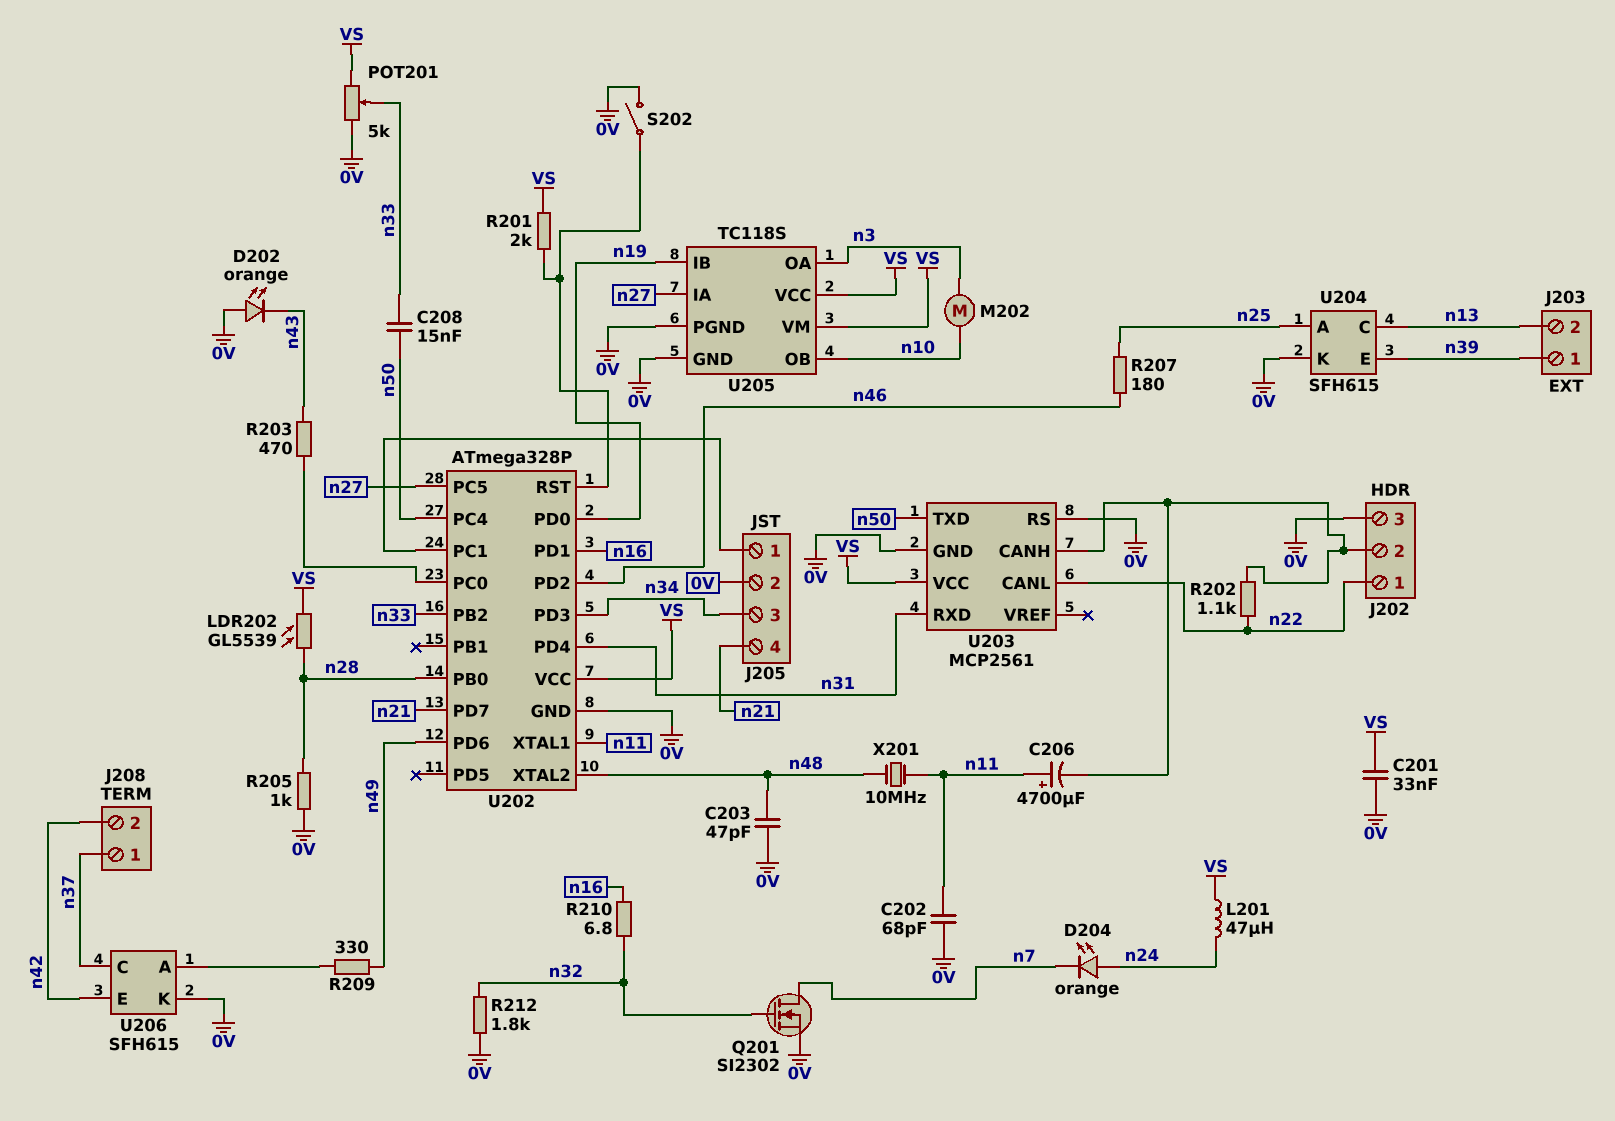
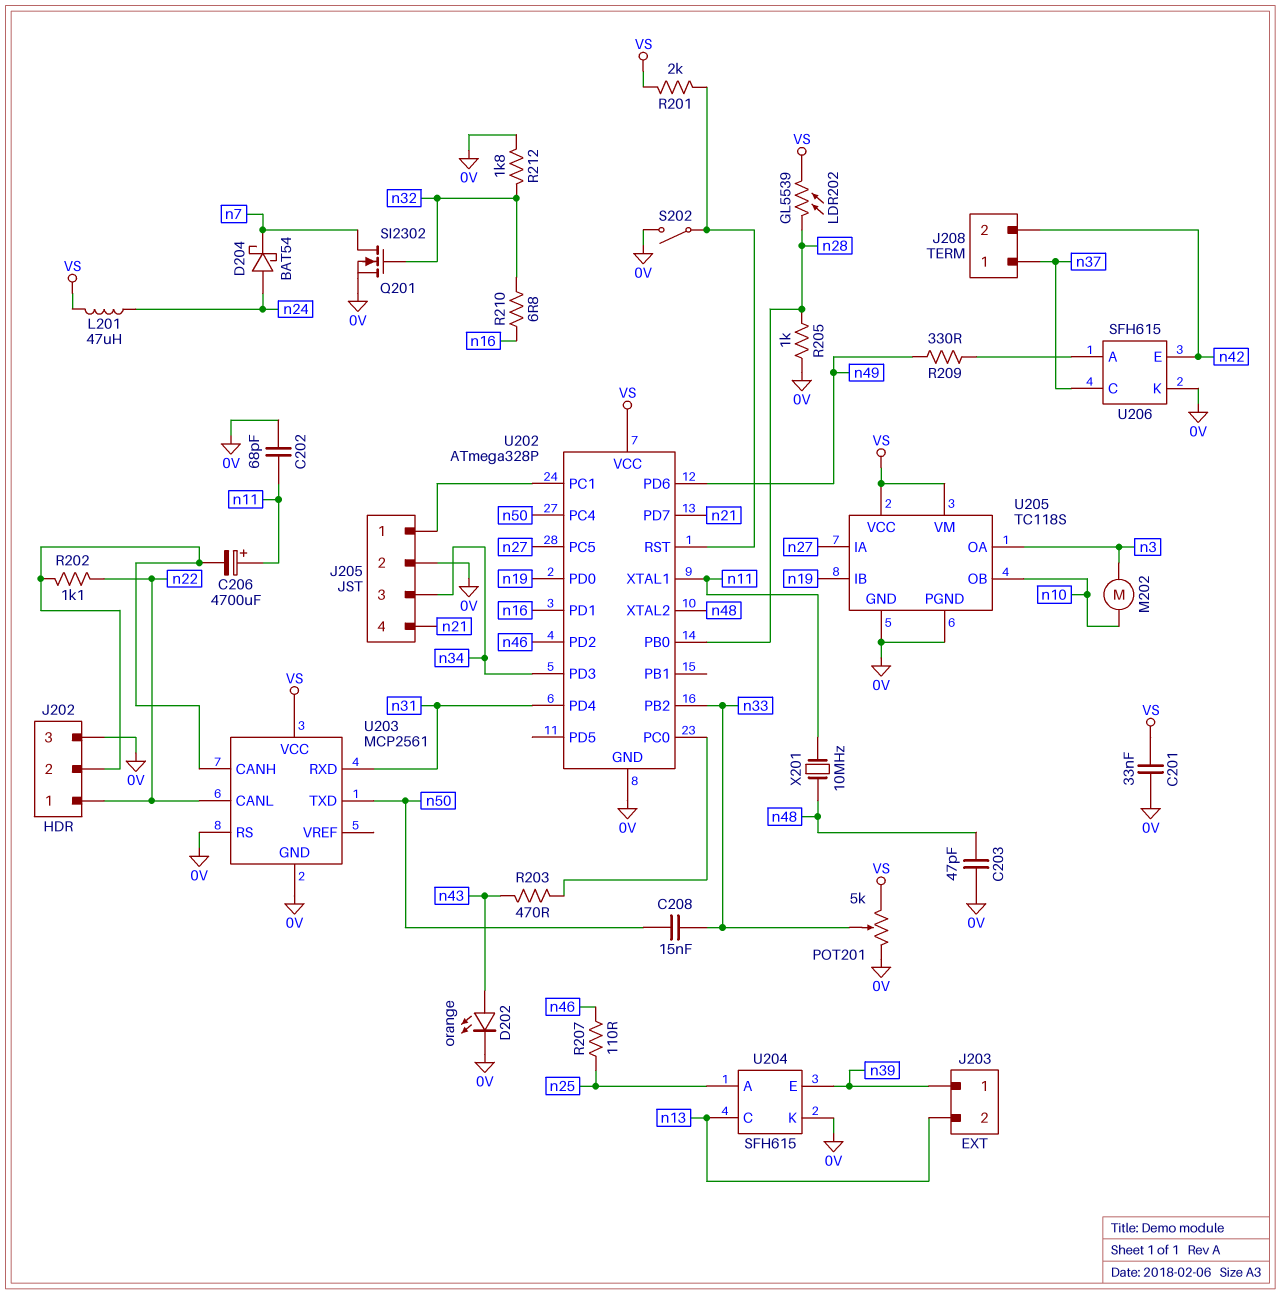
D202: LED orange (A 0V, K n43) -> LED orange (A n43, K 0V)
D204: LED orange (A n24, K n7) -> schottky BAT54 (A n24, K n7)
R207: 180 (n25, n46) -> 110 (n25, n46)

